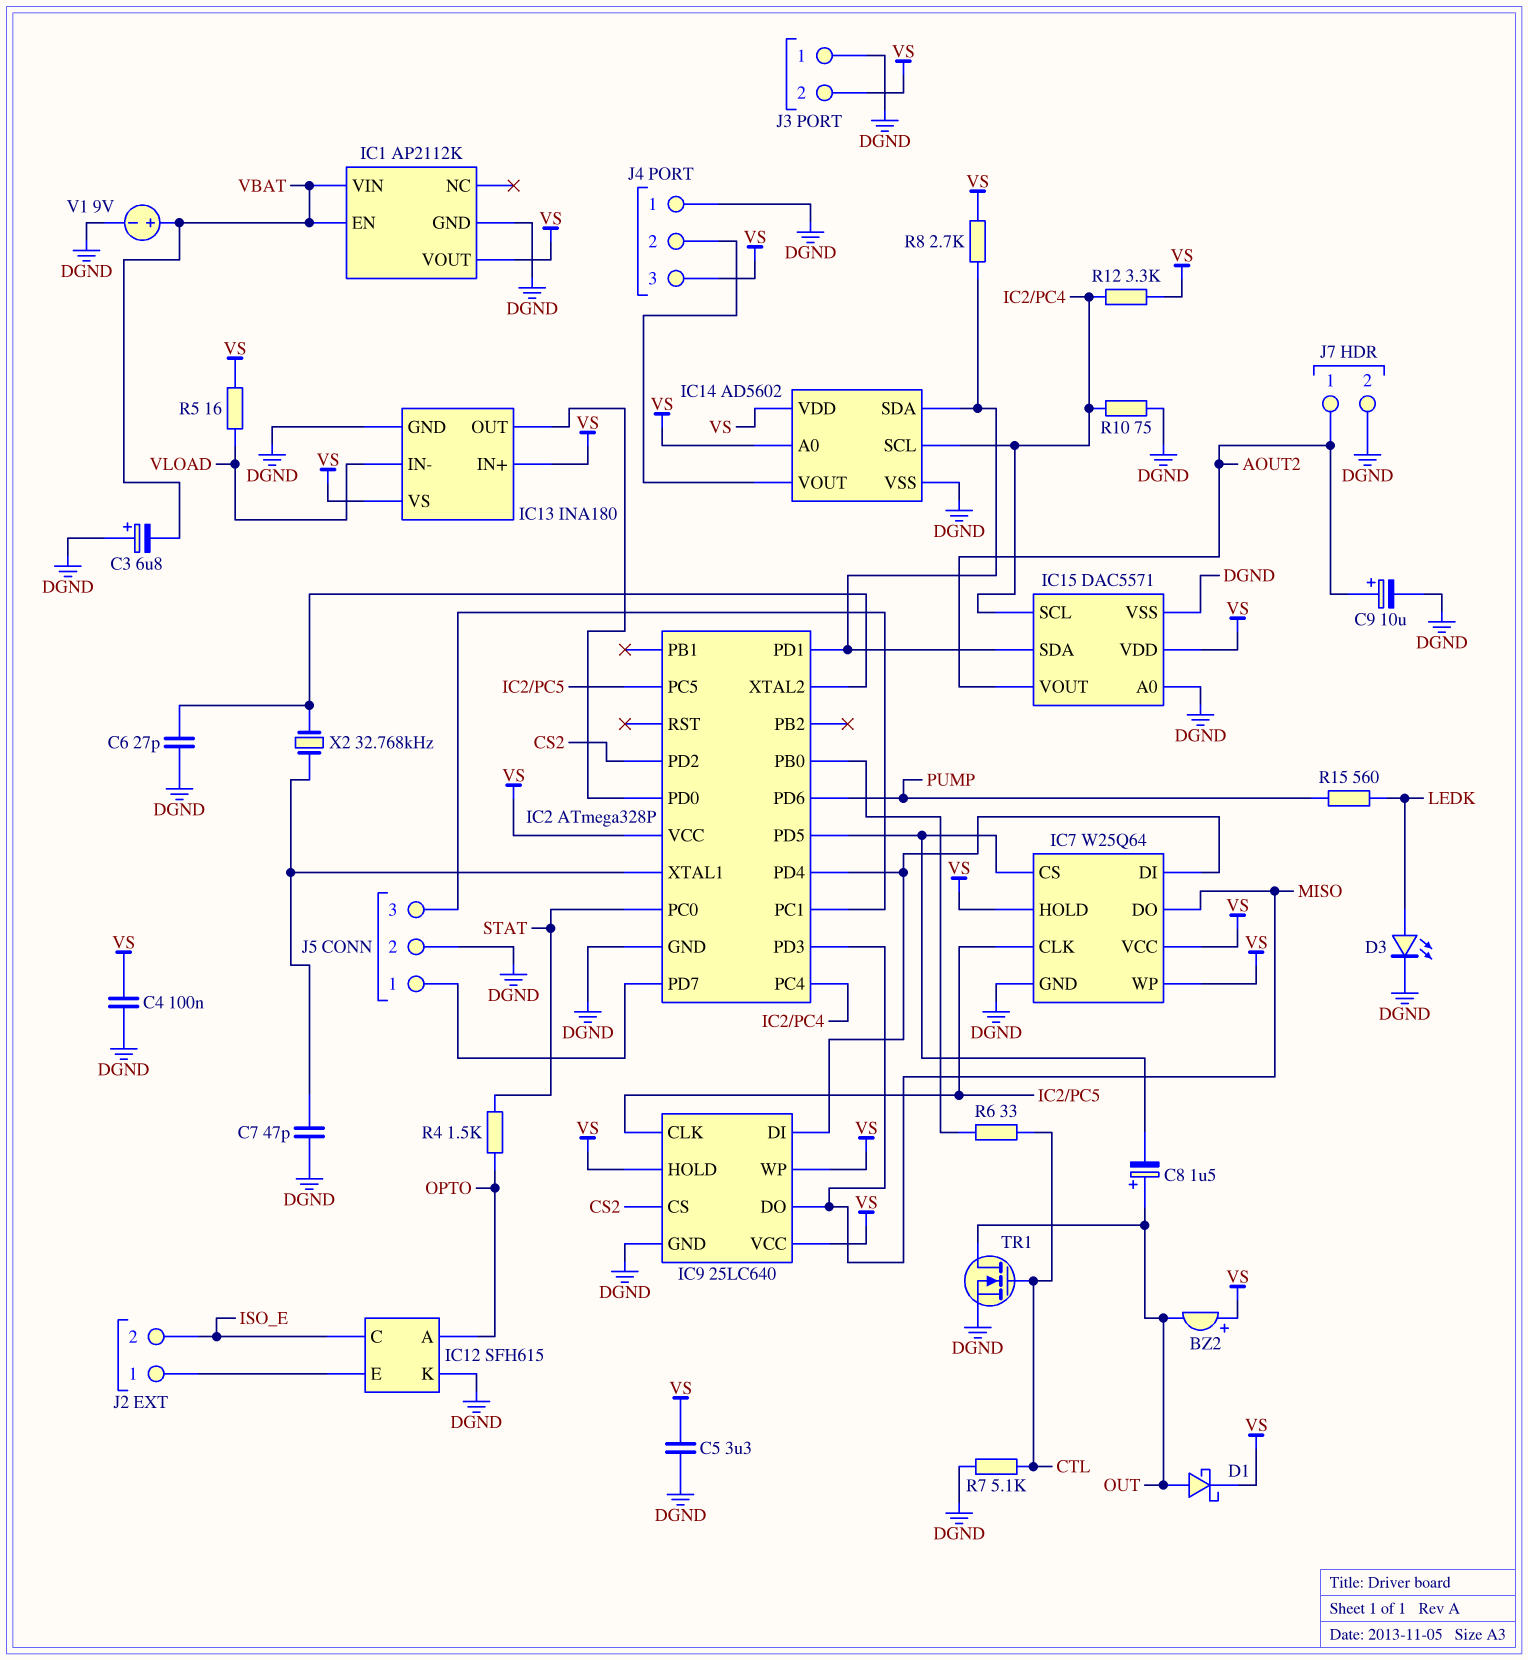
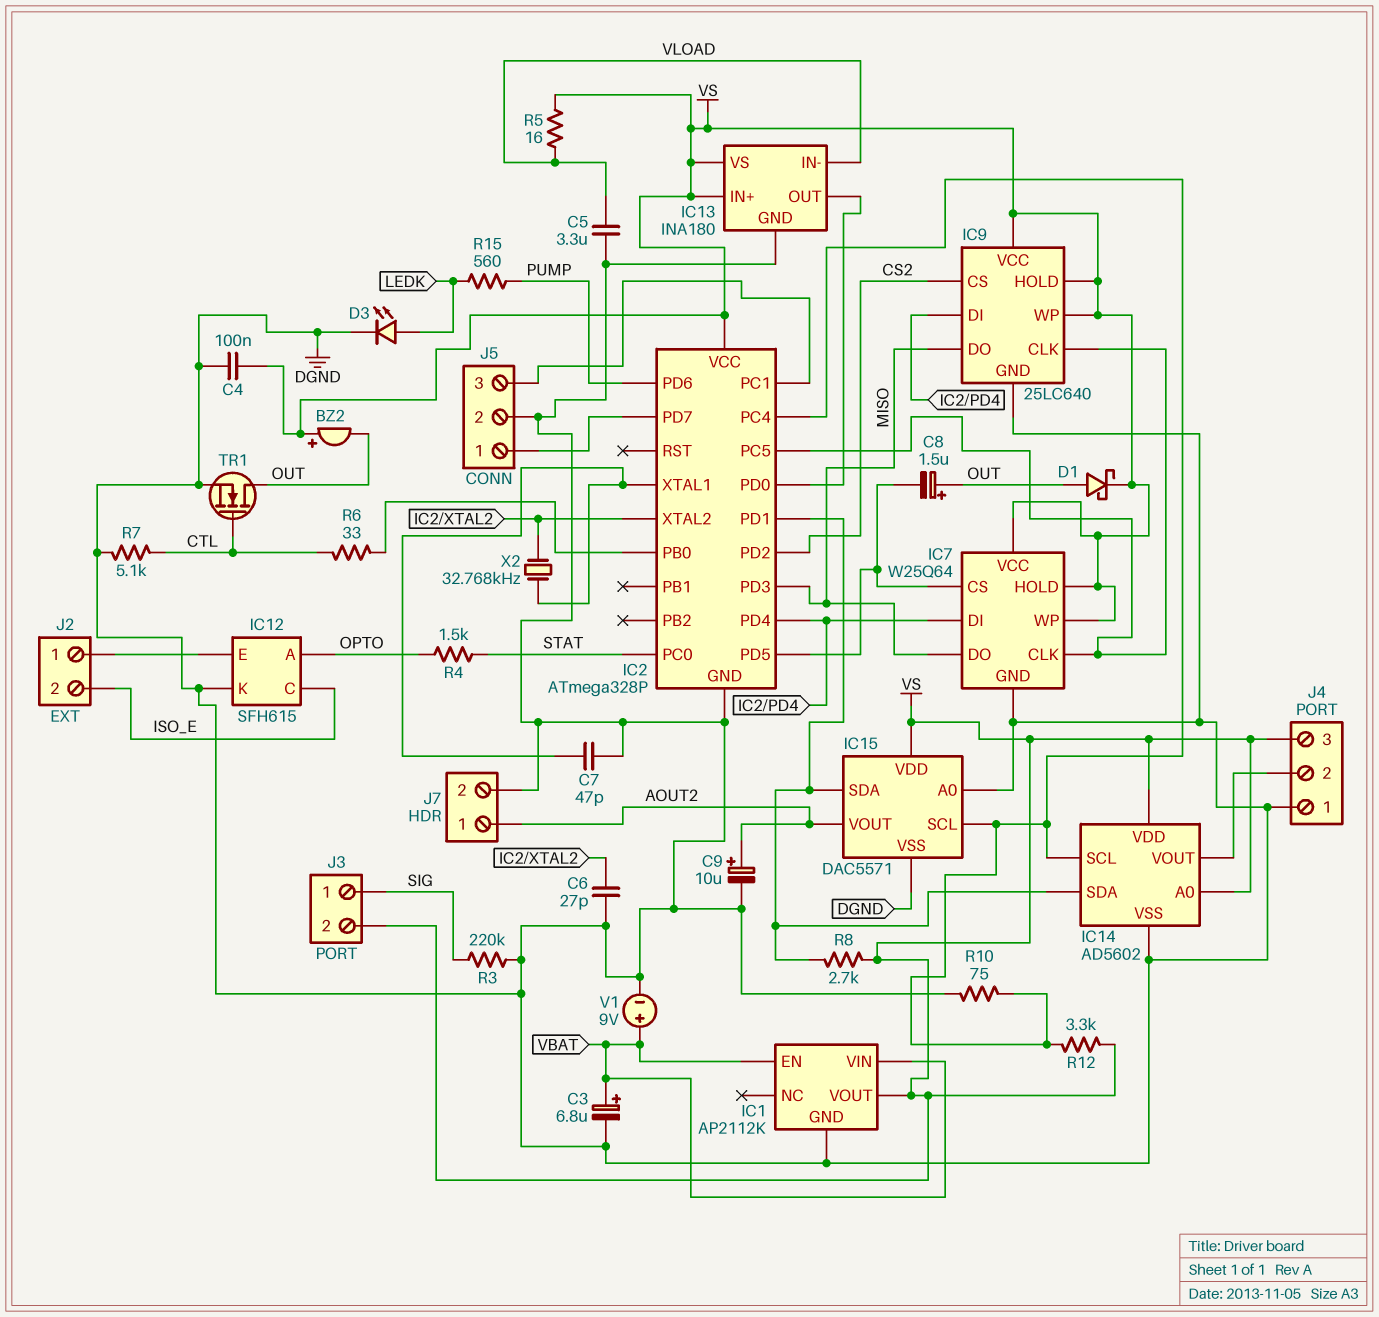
C3: 6.8uF (plus DGND, minus VBAT) -> 6.8uF (plus VBAT, minus DGND)
C5: 3.3uF (DGND, VS) -> 3.3uF (DGND, VLOAD)
J3 pin 1: DGND -> SIG
R3: none -> 220k (DGND, SIG)

